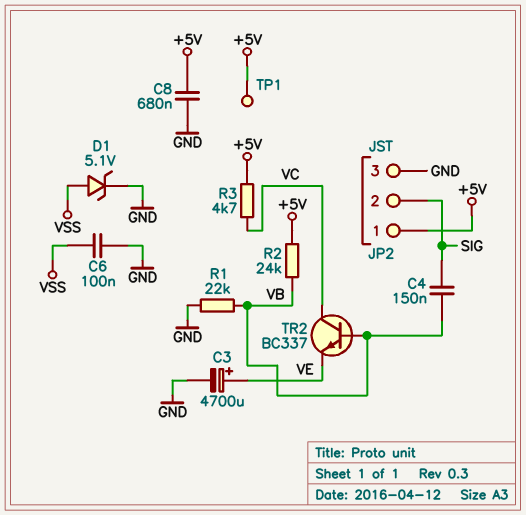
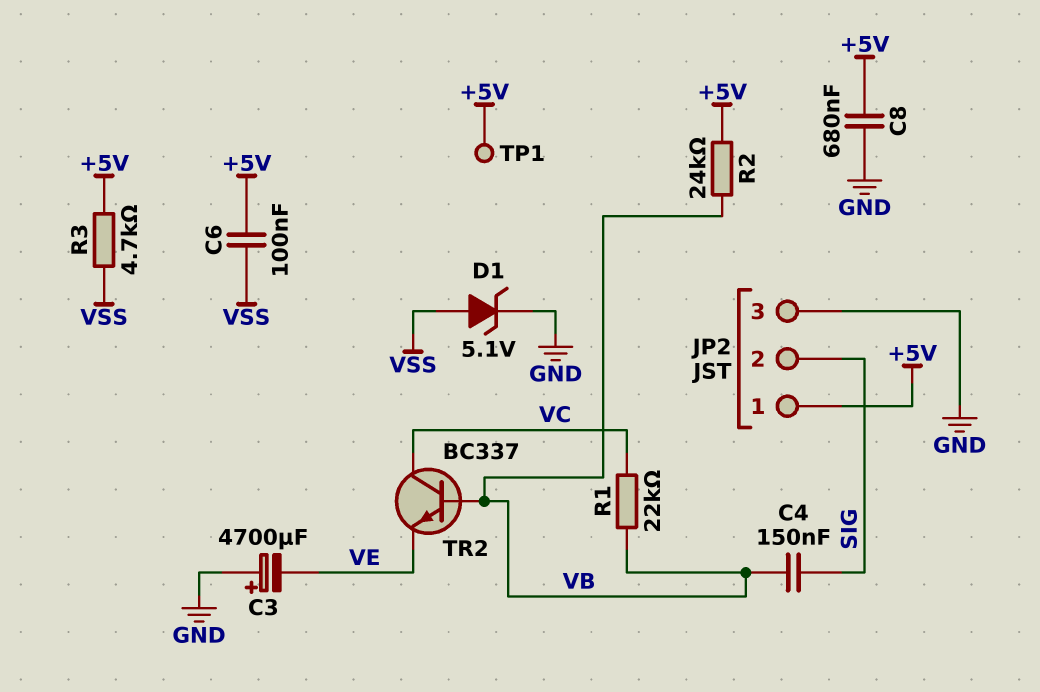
C3: 4700uF (plus VE, minus GND) -> 4700uF (plus GND, minus VE)
C6: 100nF (GND, VSS) -> 100nF (+5V, VSS)
R1: 22k (GND, VB) -> 22k (VB, VC)
R3: 4.7k (+5V, VC) -> 4.7k (+5V, VSS)

